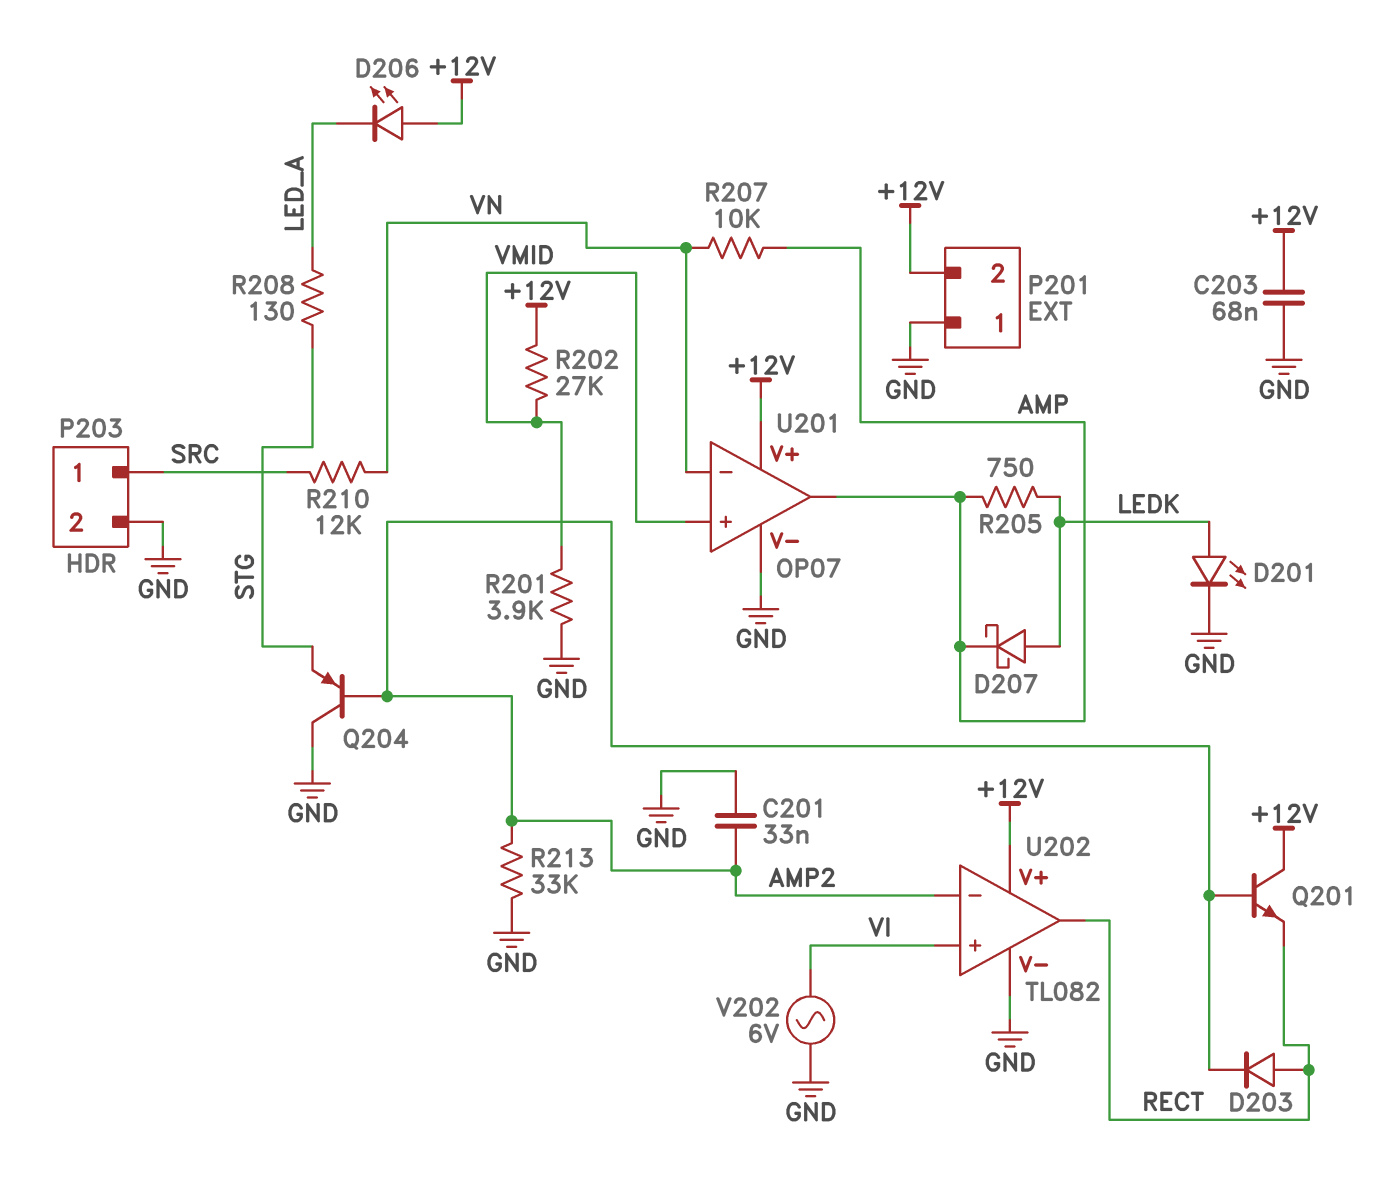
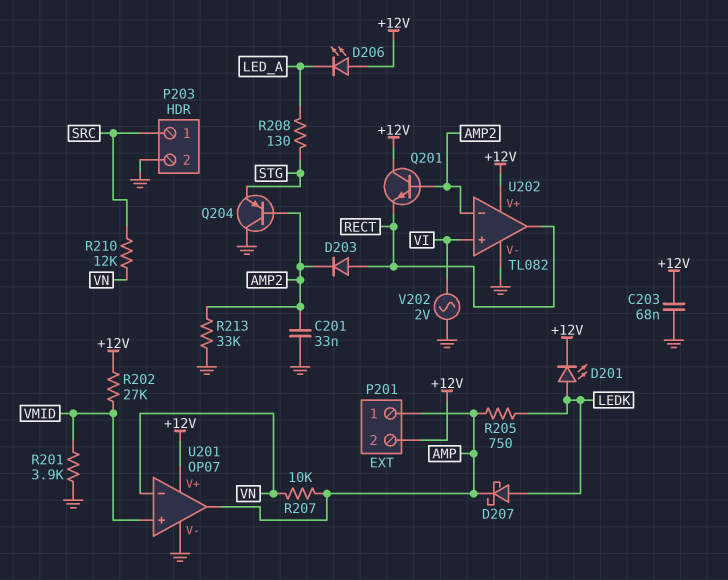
D201: LED (A LEDK, K GND) -> LED (A LEDK, K +12V)
P201 pin 1: GND -> AMP
V202: AC 6V (GND, VI) -> AC 2V (GND, VI)

